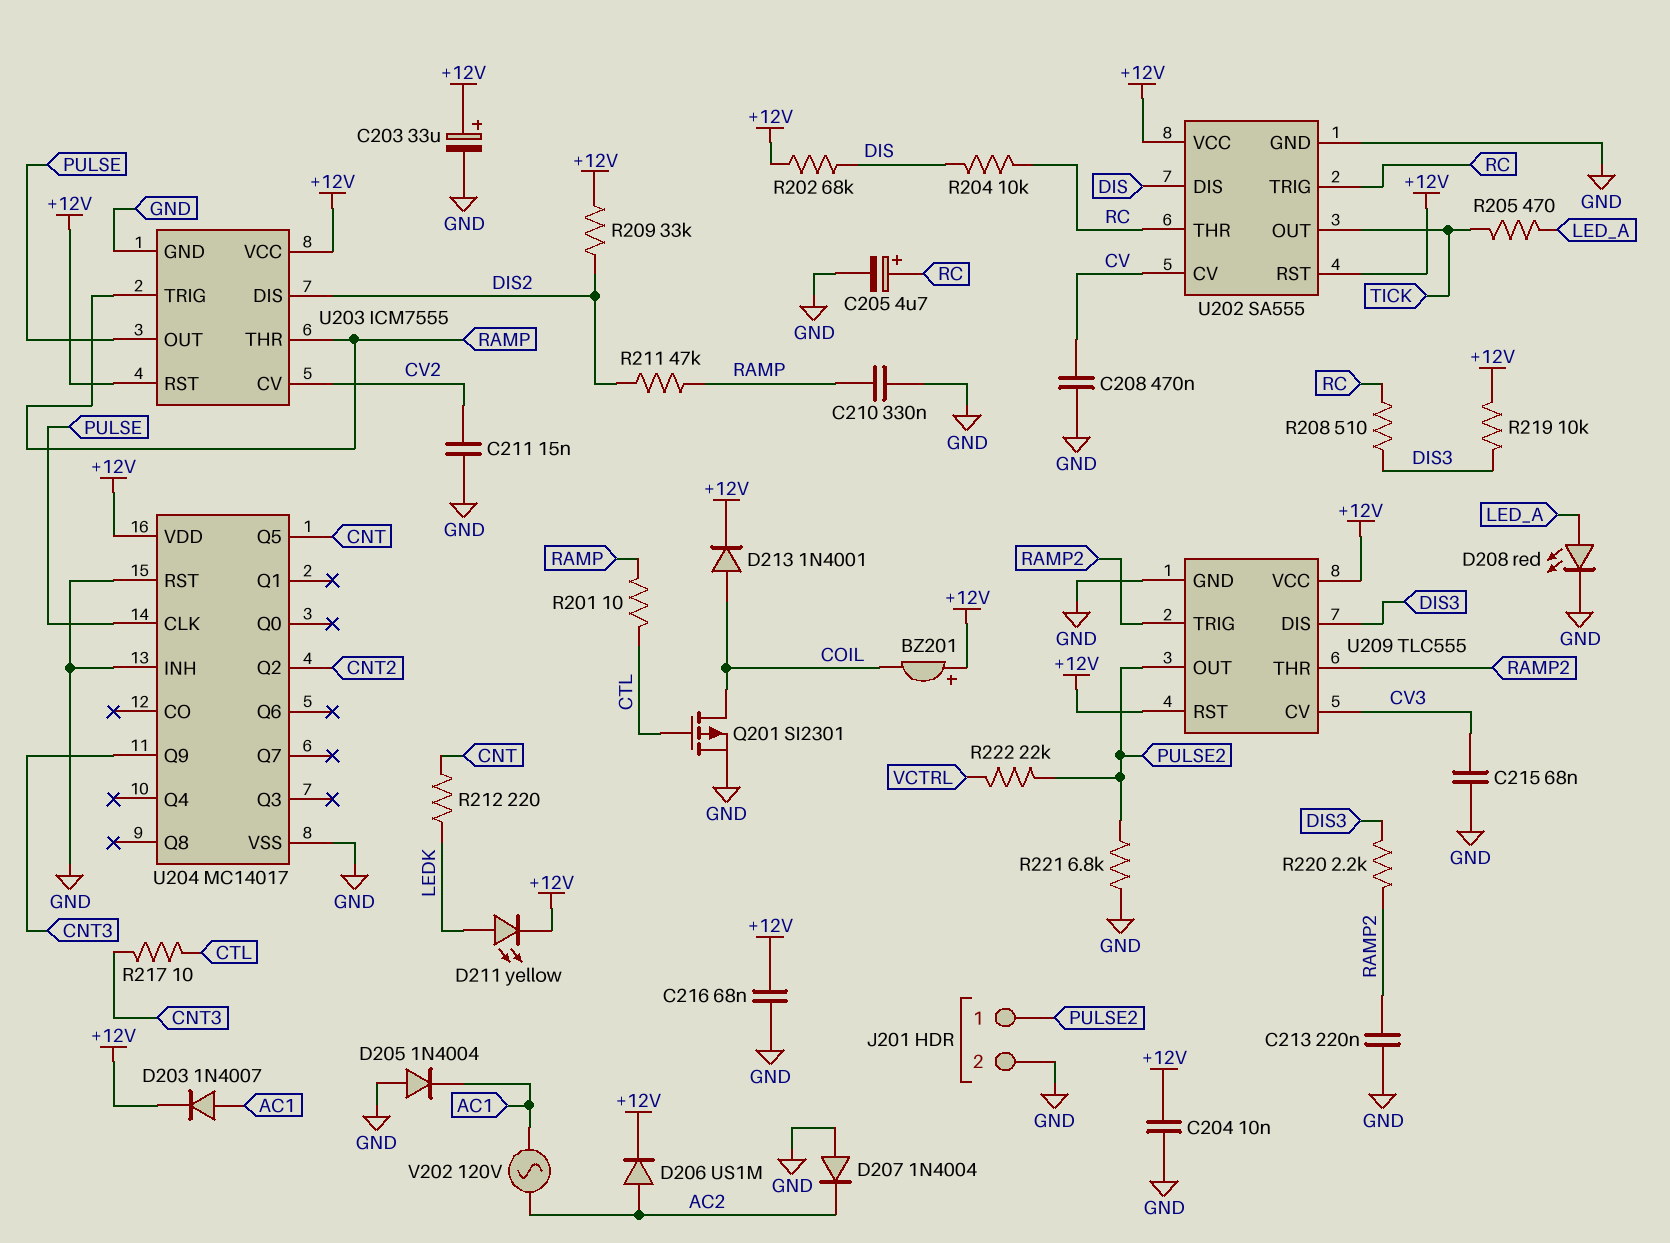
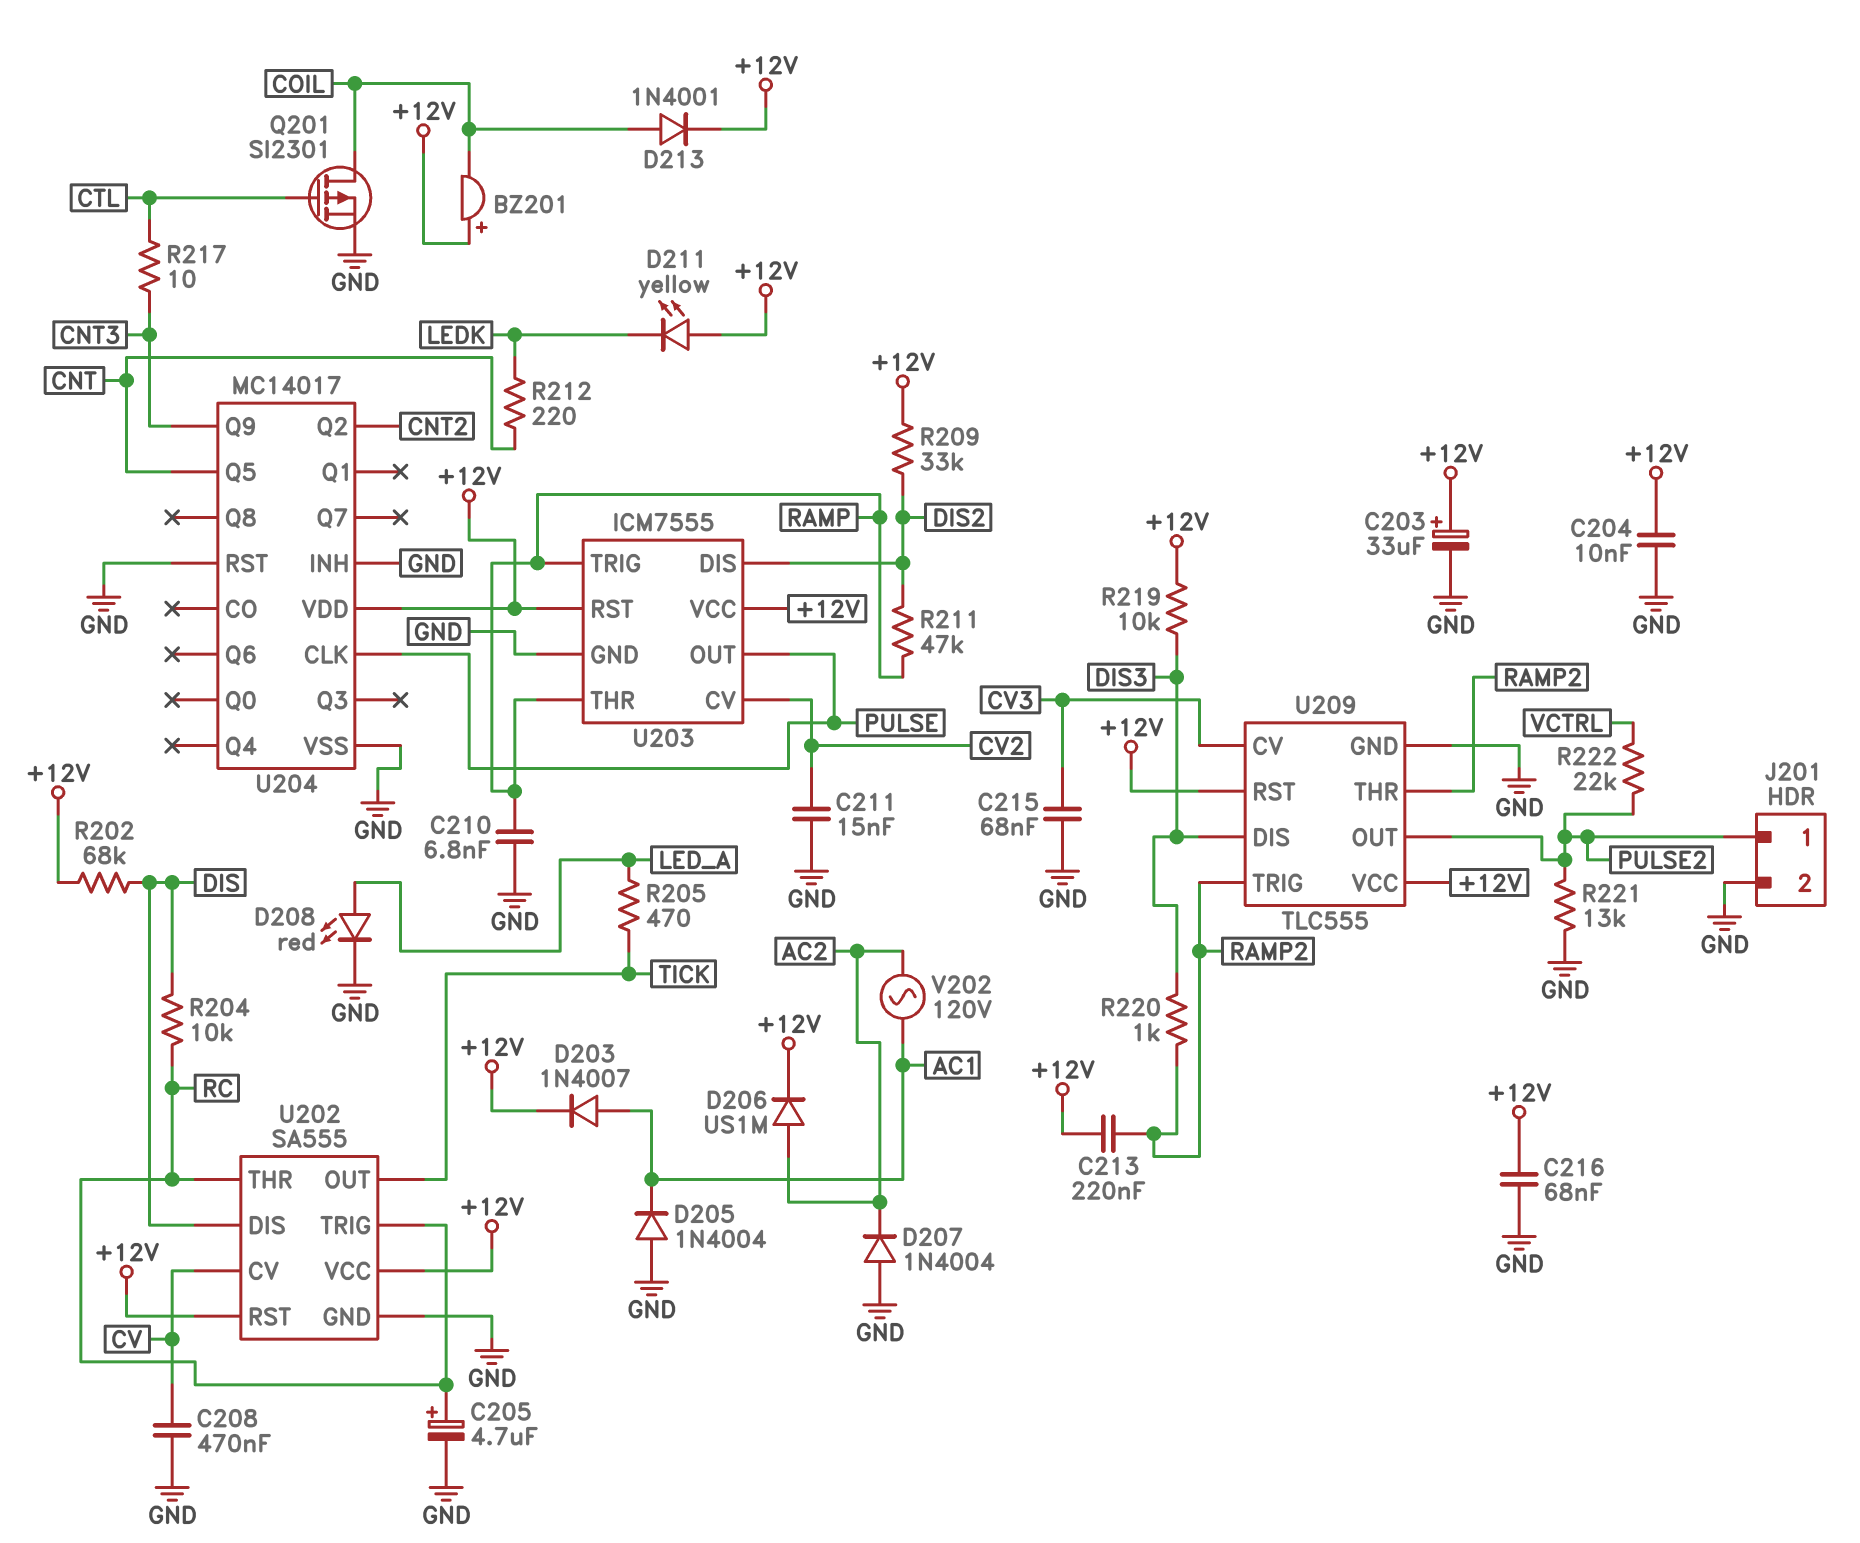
C210: 330nF (GND, RAMP) -> 6.8nF (GND, RAMP)
C213: 220nF (GND, RAMP2) -> 220nF (+12V, RAMP2)
D211: LED yellow (A LEDK, K +12V) -> LED yellow (A +12V, K LEDK)
R201: 10 (CTL, RAMP) -> none
R208: 510 (DIS3, RC) -> none
R220: 2.2k (DIS3, RAMP2) -> 1k (DIS3, RAMP2)
R221: 6.8k (GND, PULSE2) -> 13k (GND, PULSE2)

